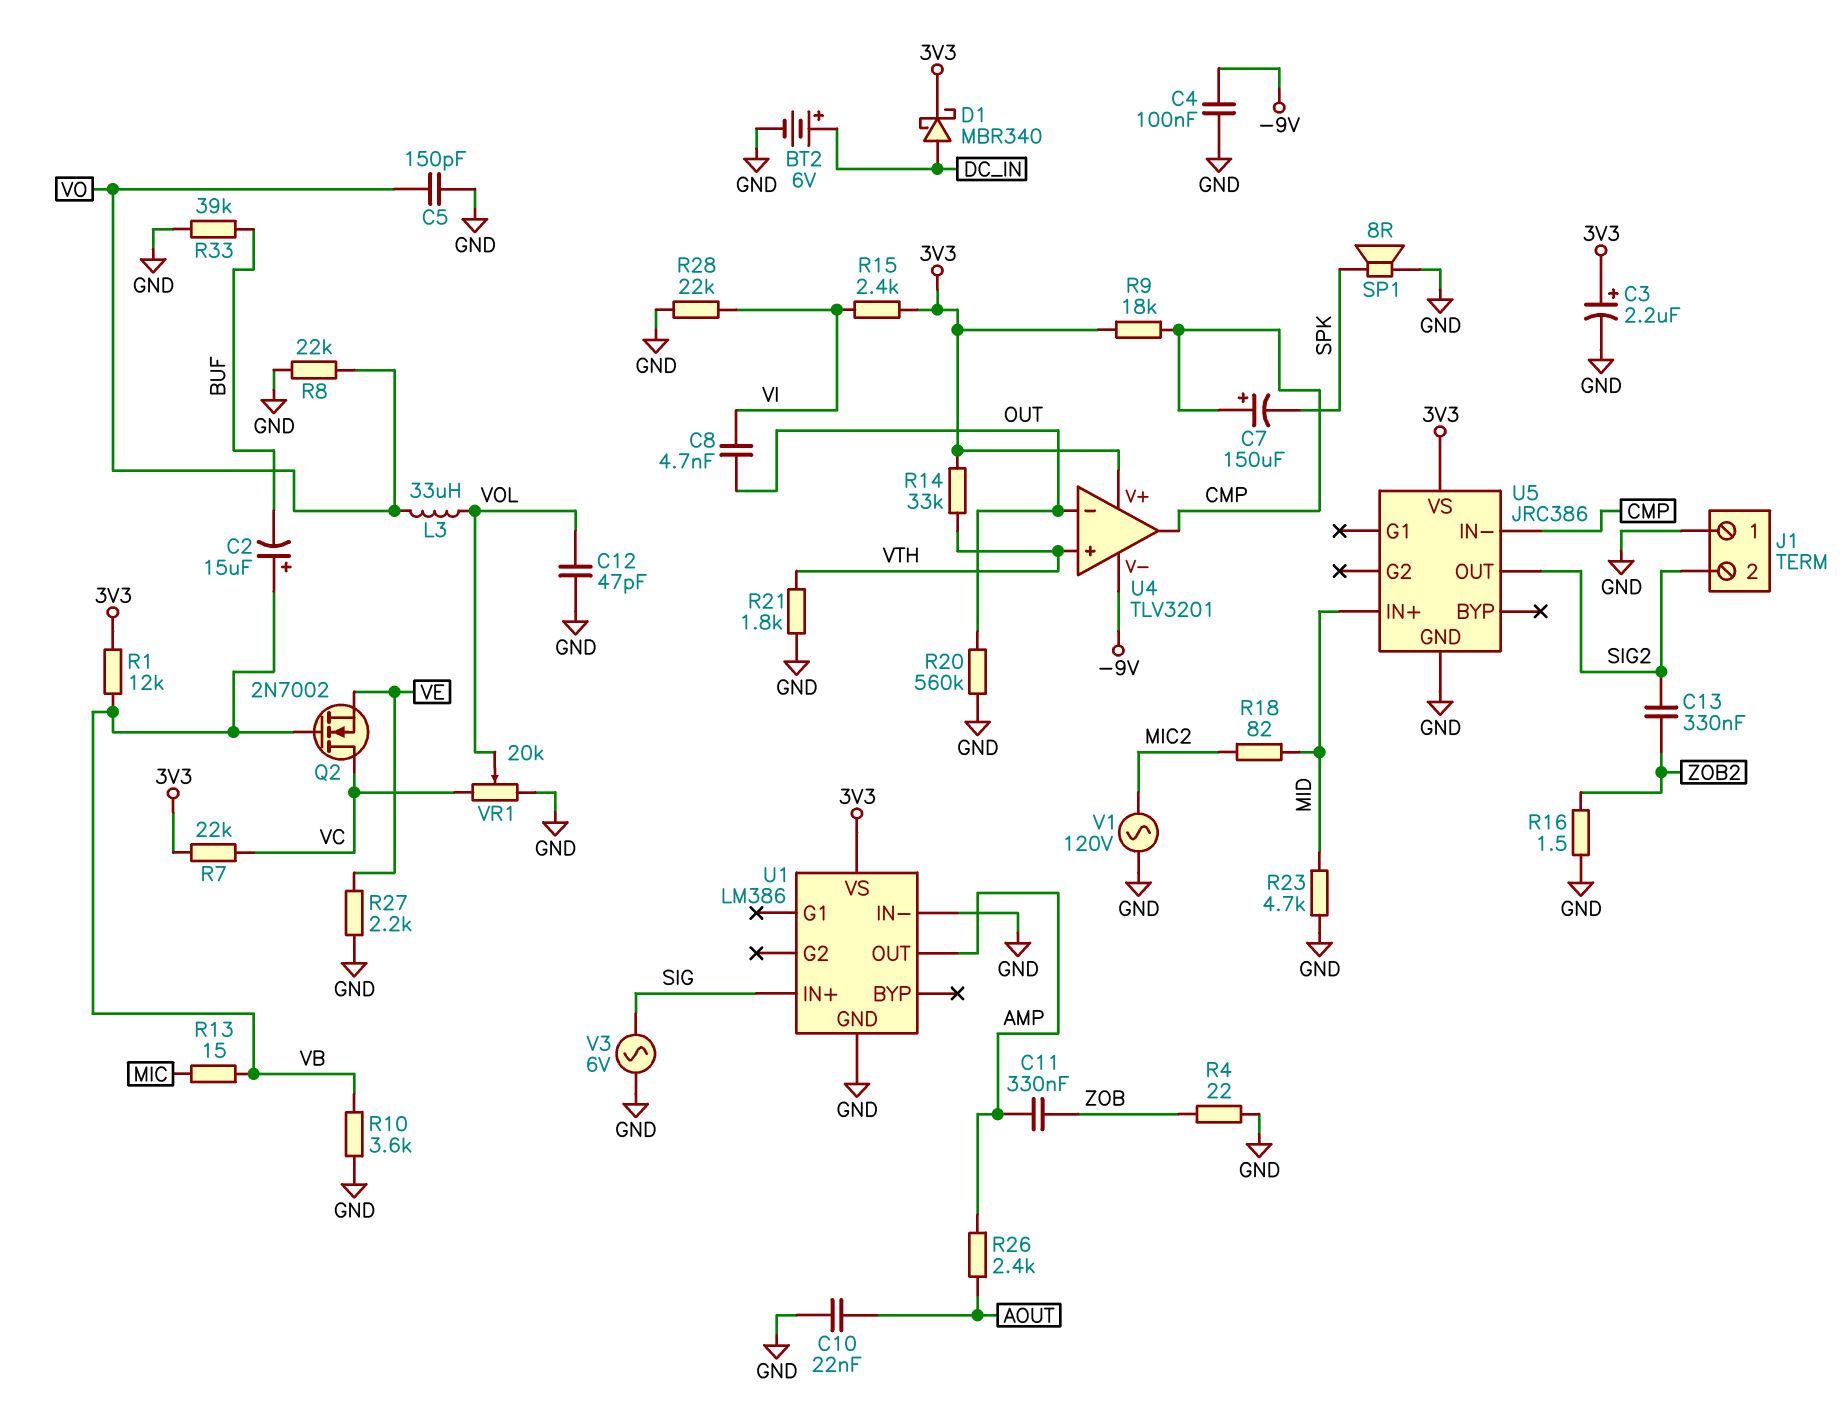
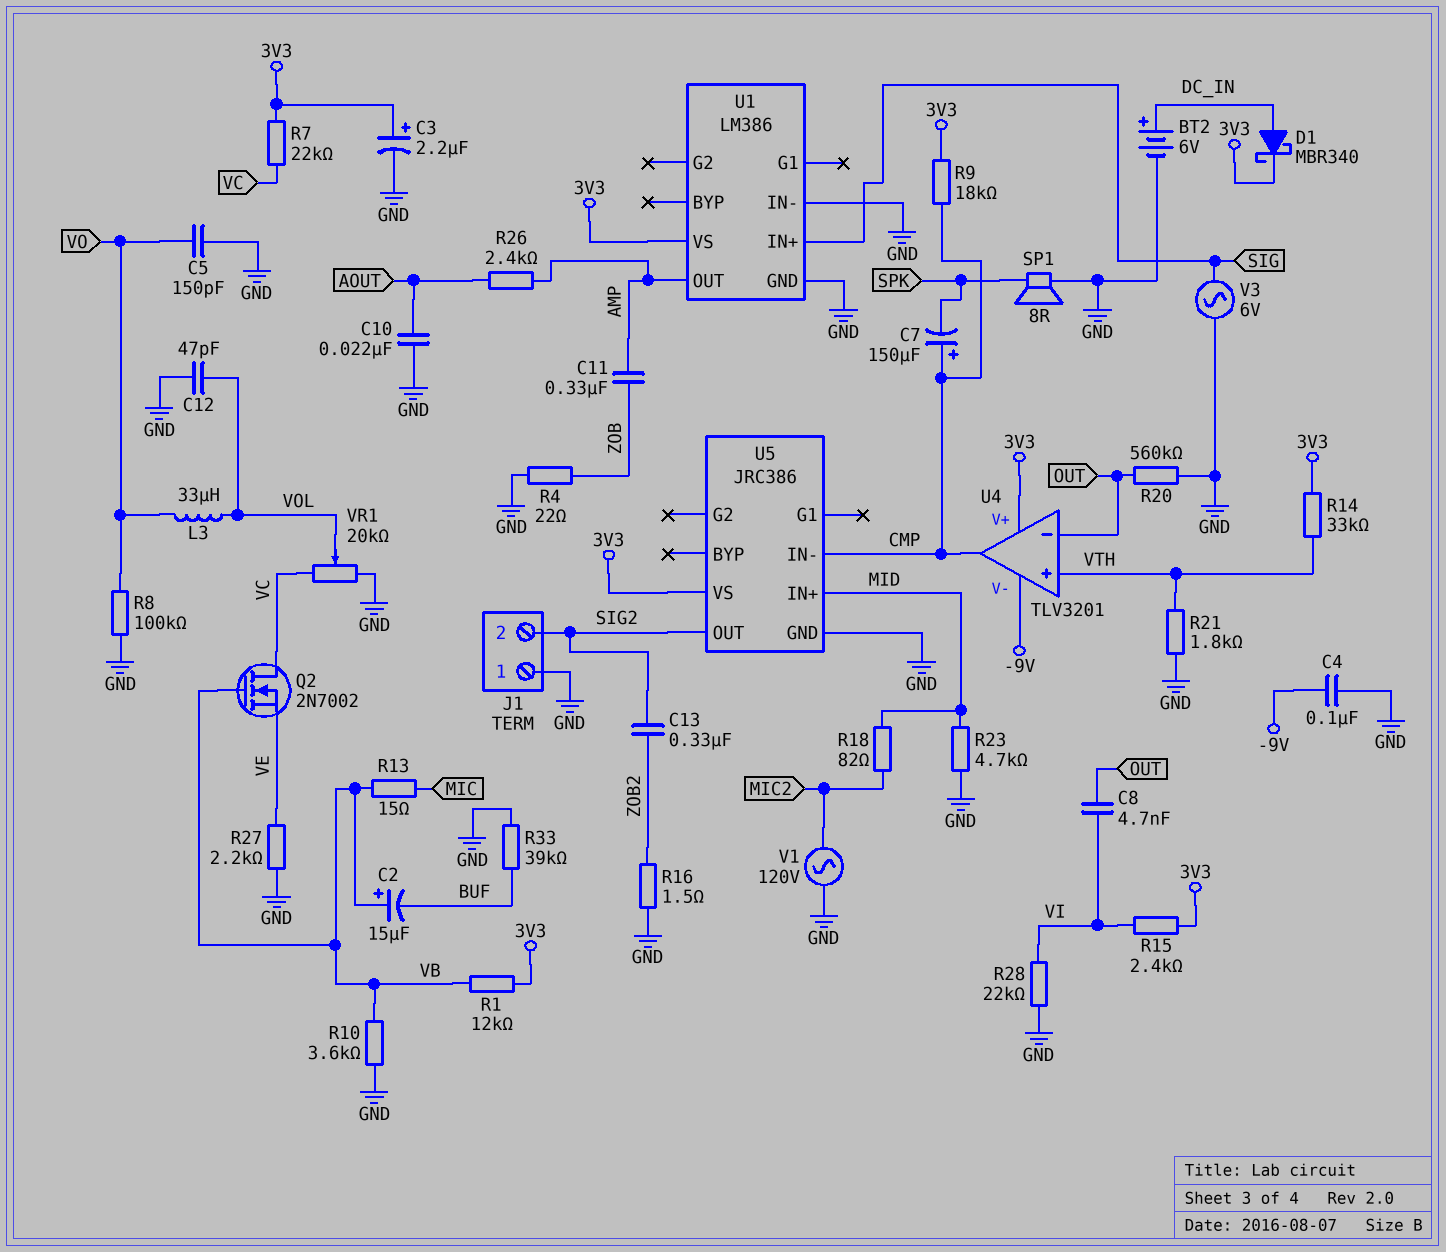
R8: 22k (GND, VO) -> 100k (GND, VO)

